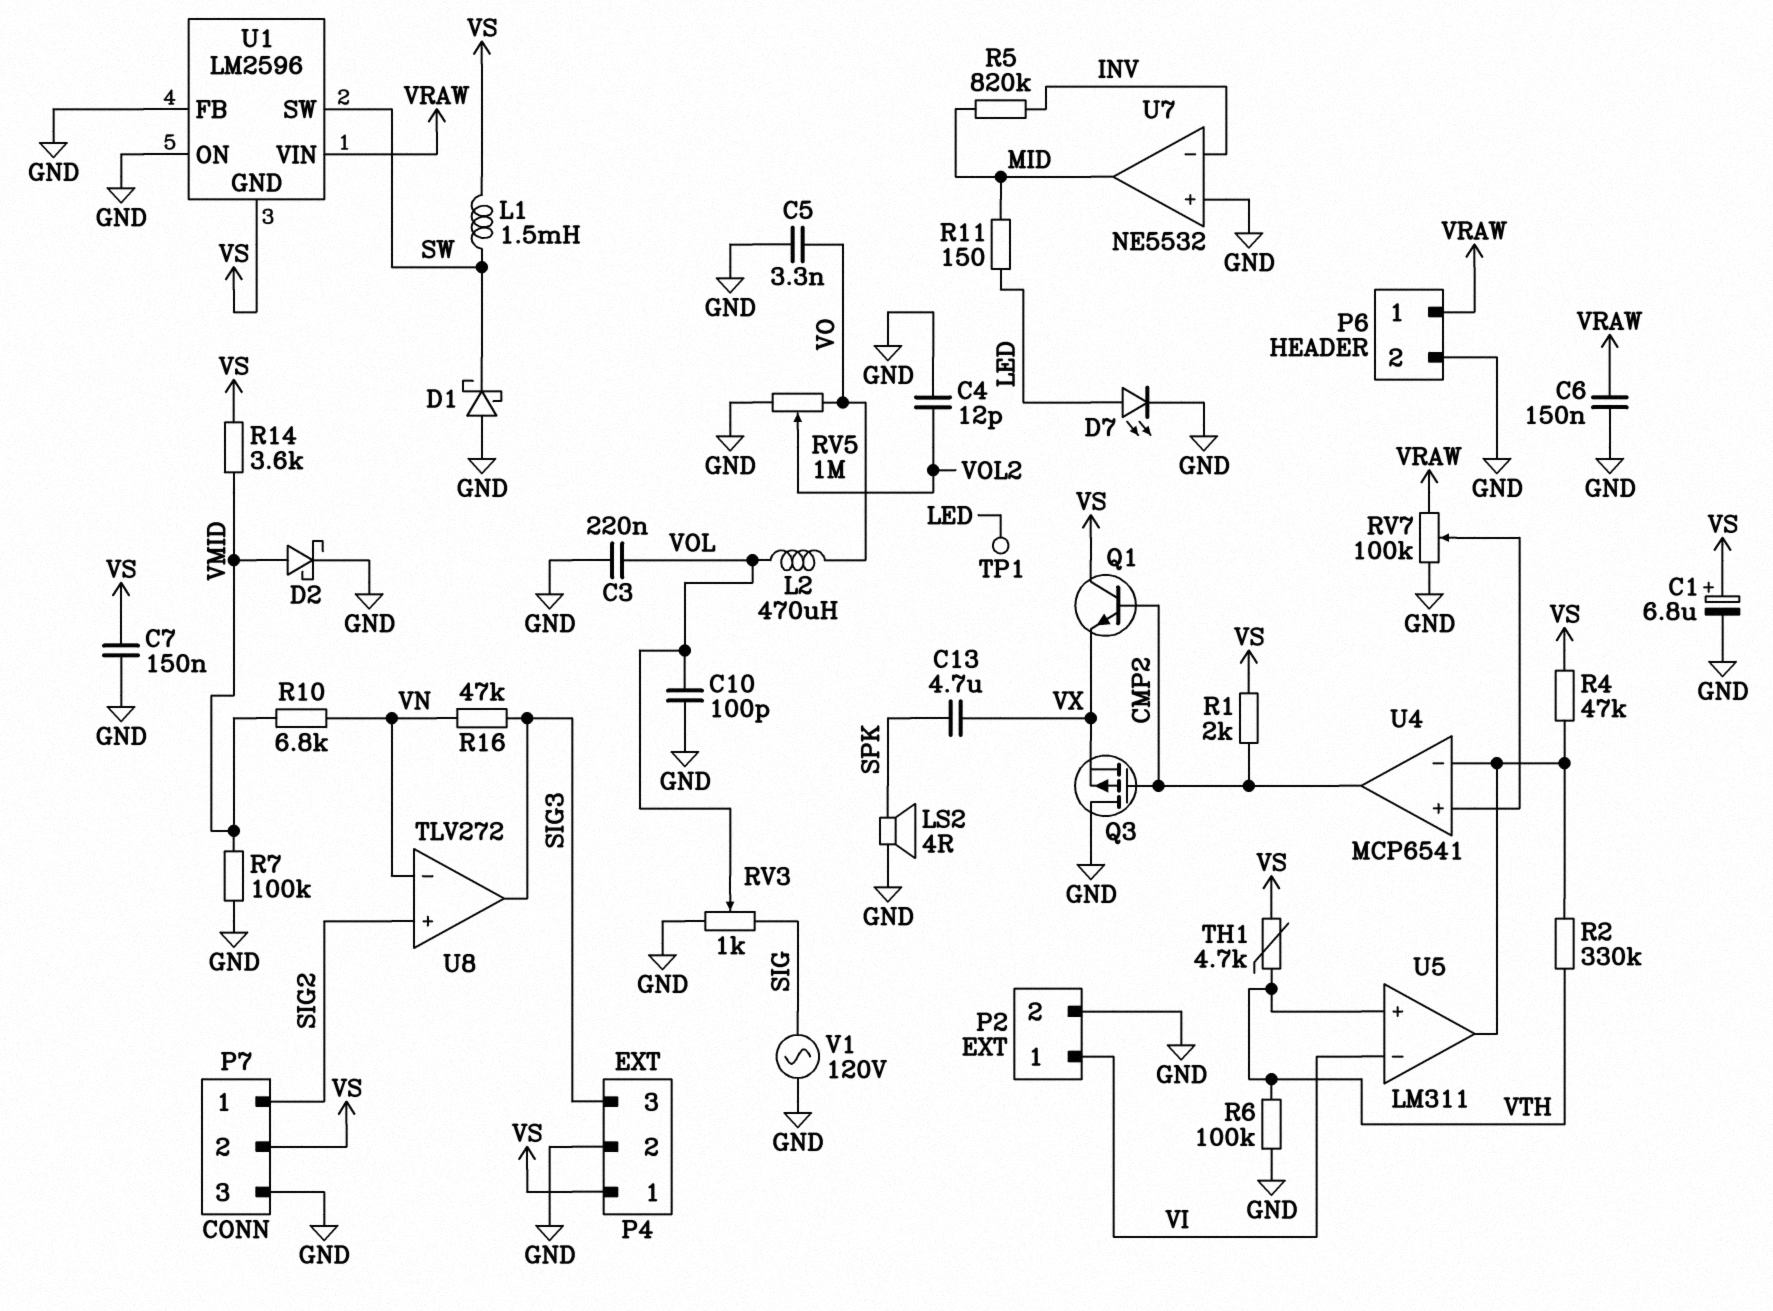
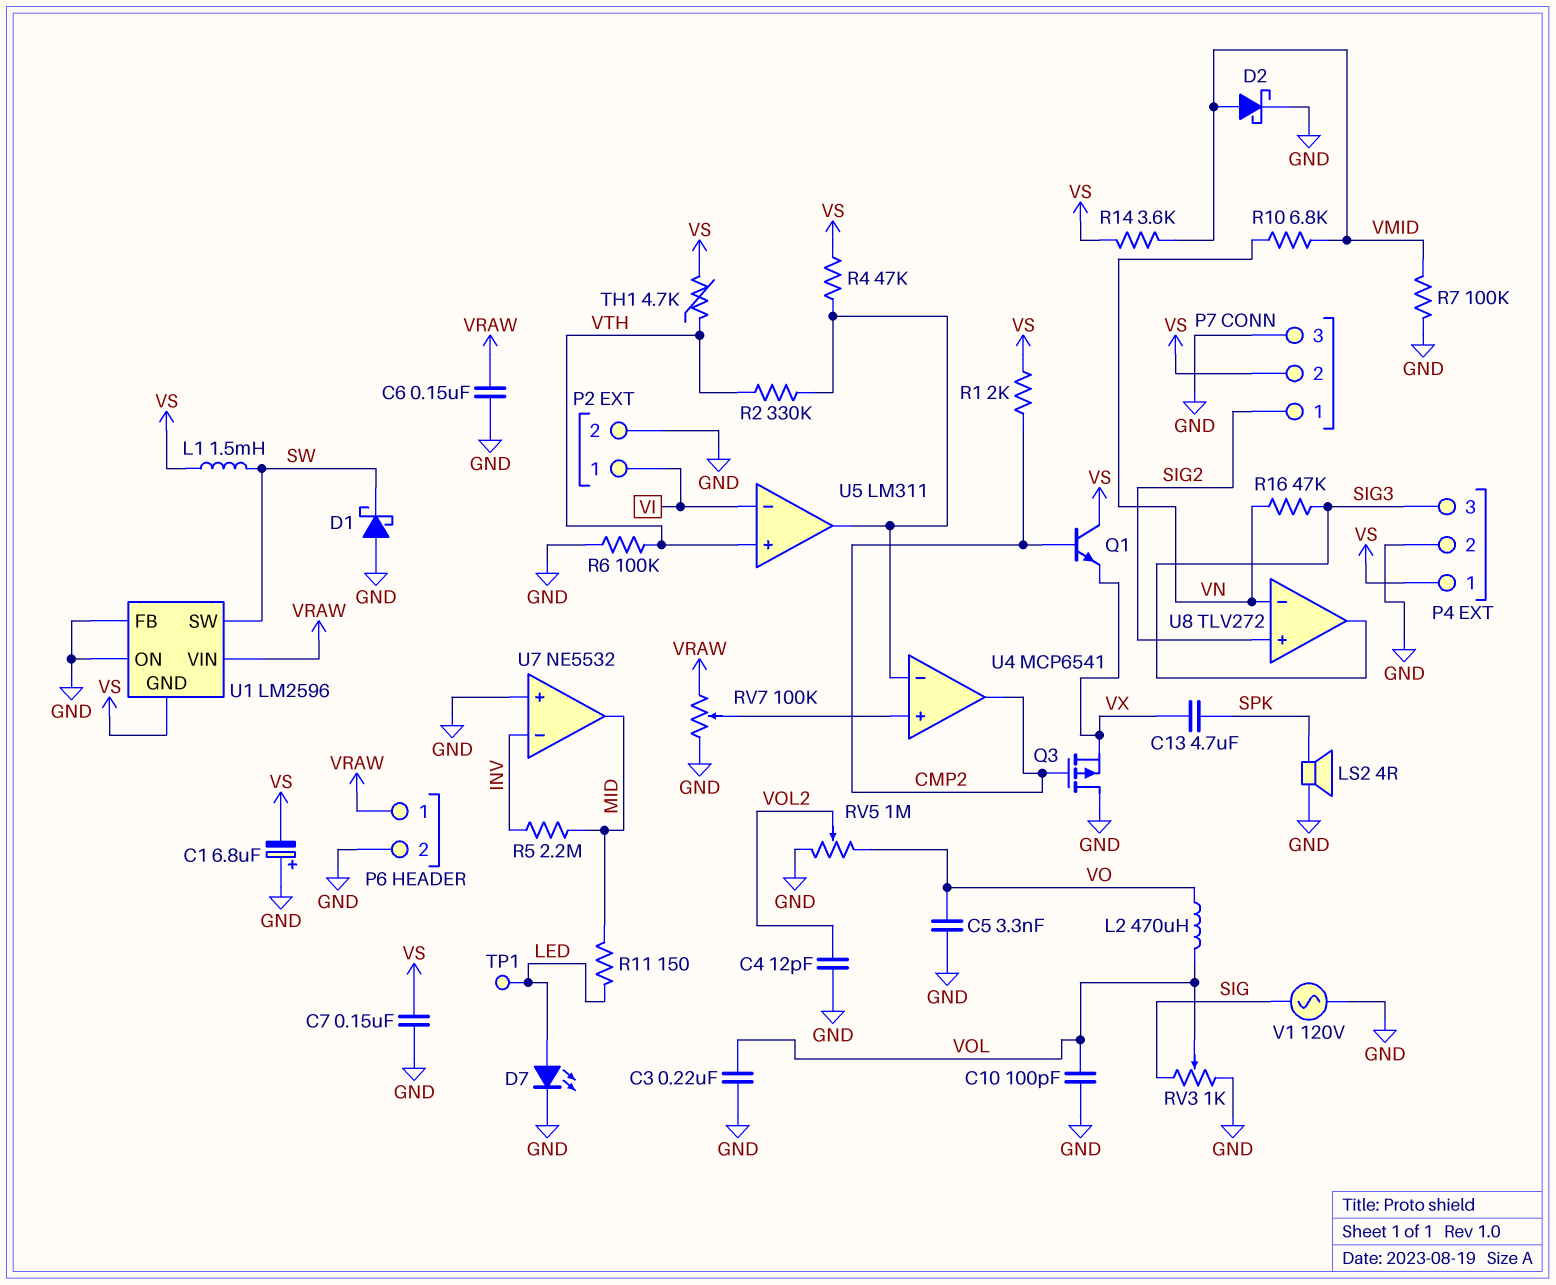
C1: 6.8uF (plus VS, minus GND) -> 6.8uF (plus GND, minus VS)
R5: 820k (INV, MID) -> 2.2M (INV, MID)

